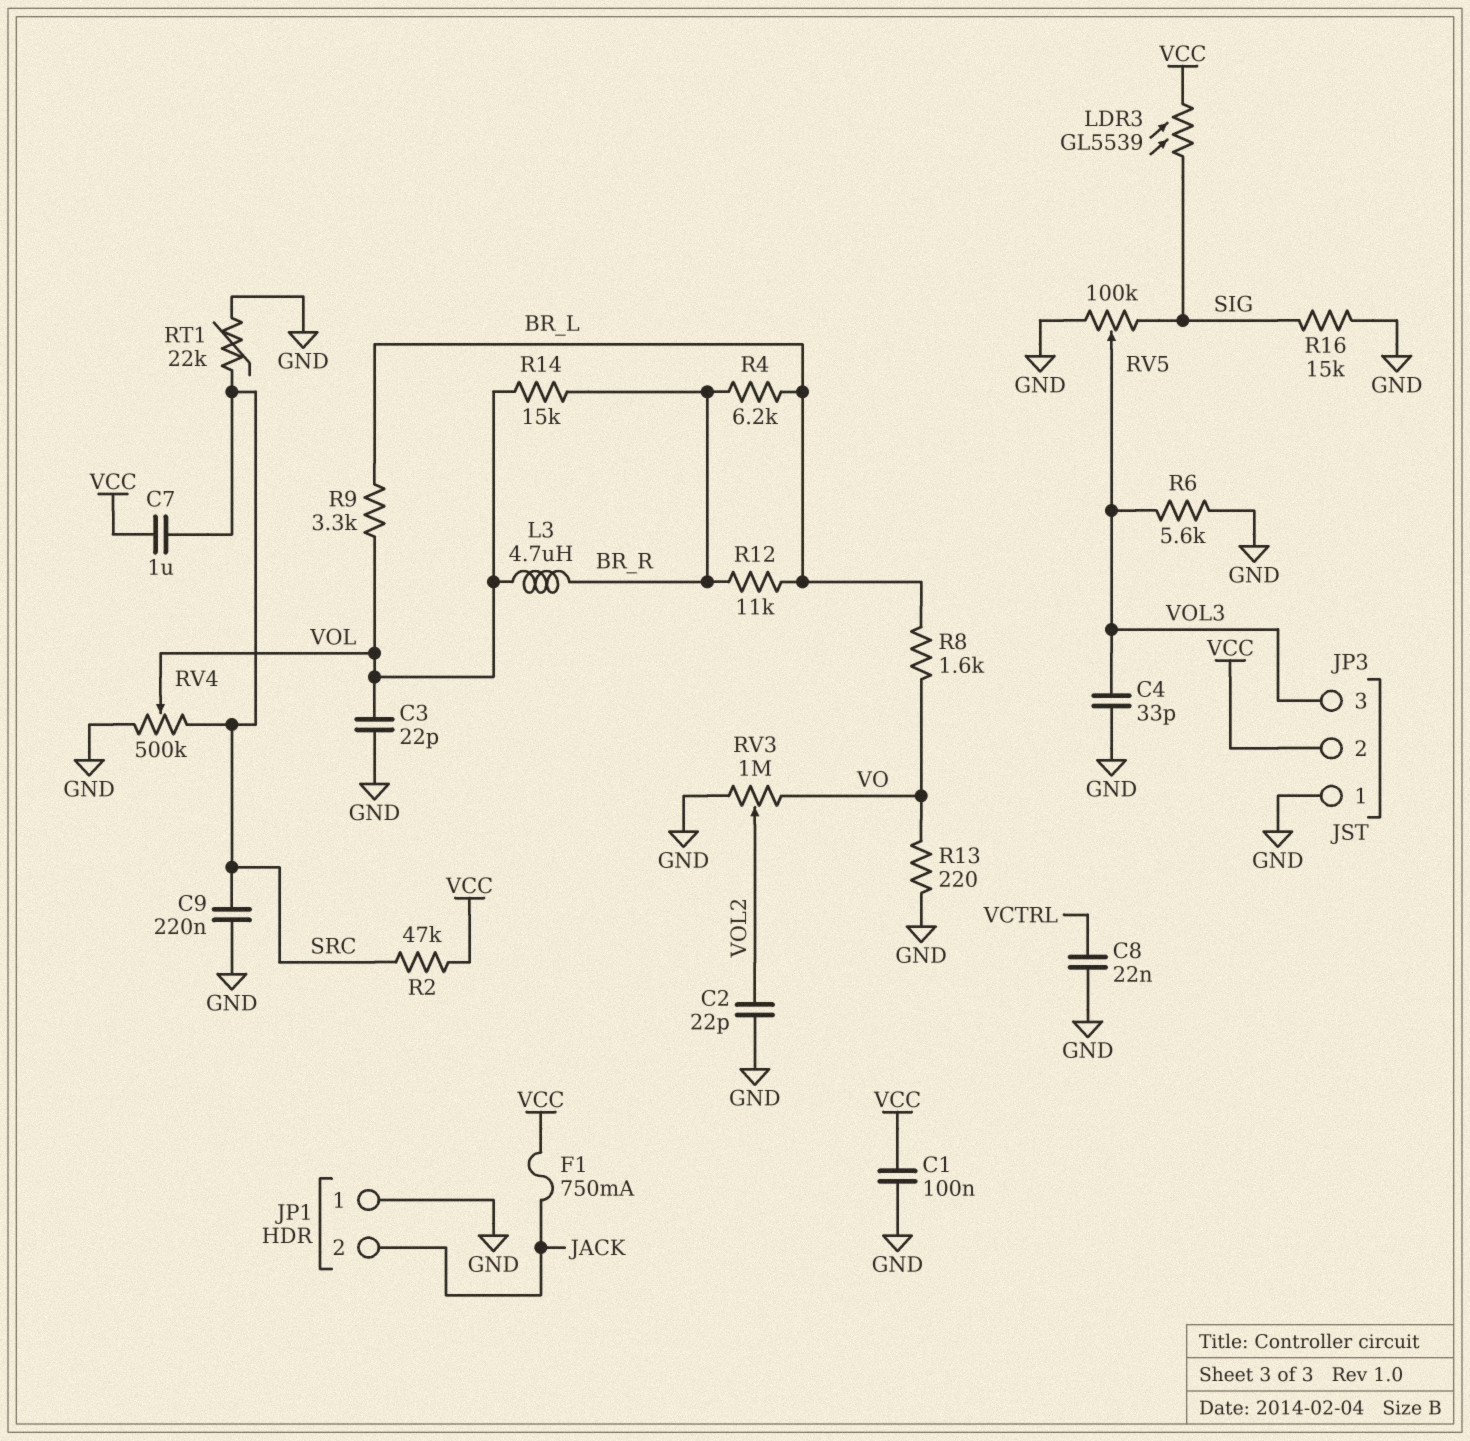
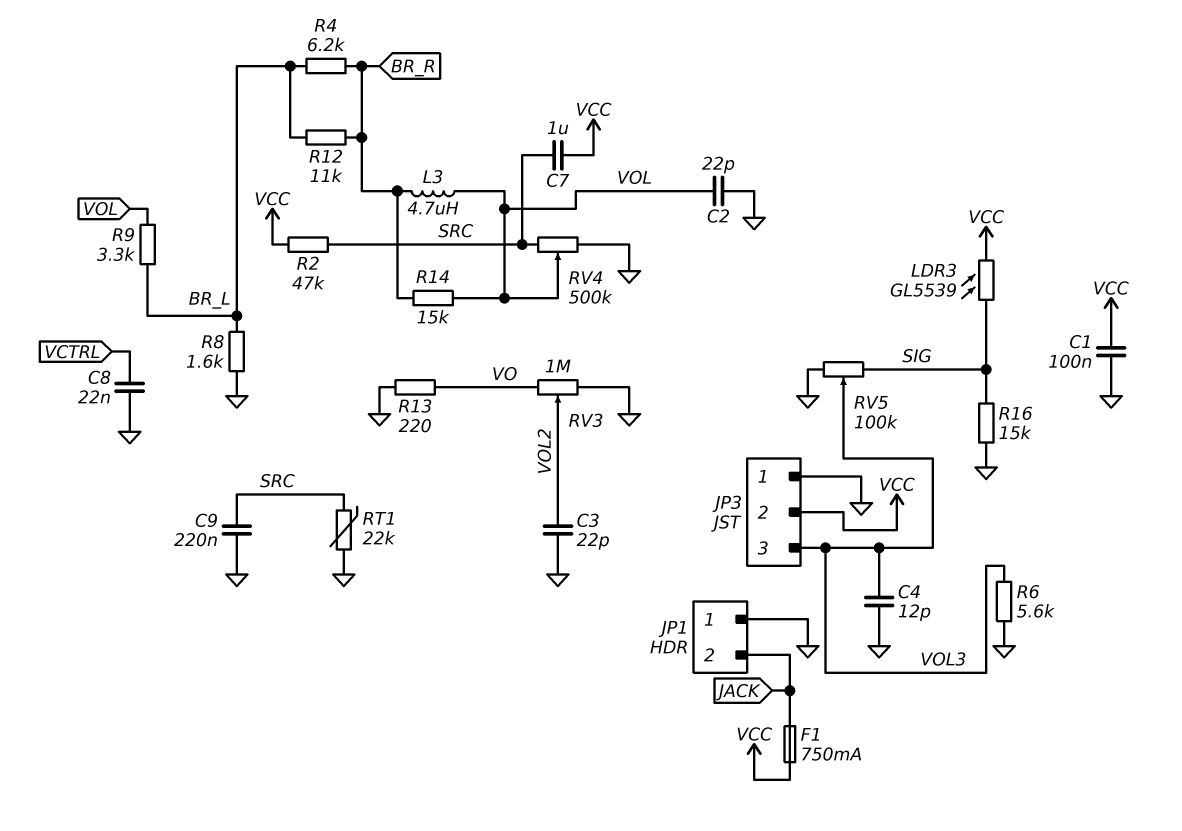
C2: 22pF (GND, VOL2) -> 22pF (GND, VOL)
C3: 22pF (GND, VOL) -> 22pF (GND, VOL2)
C4: 33pF (GND, VOL3) -> 12pF (GND, VOL3)
R8: 1.6k (BR_L, VO) -> 1.6k (BR_L, GND)

